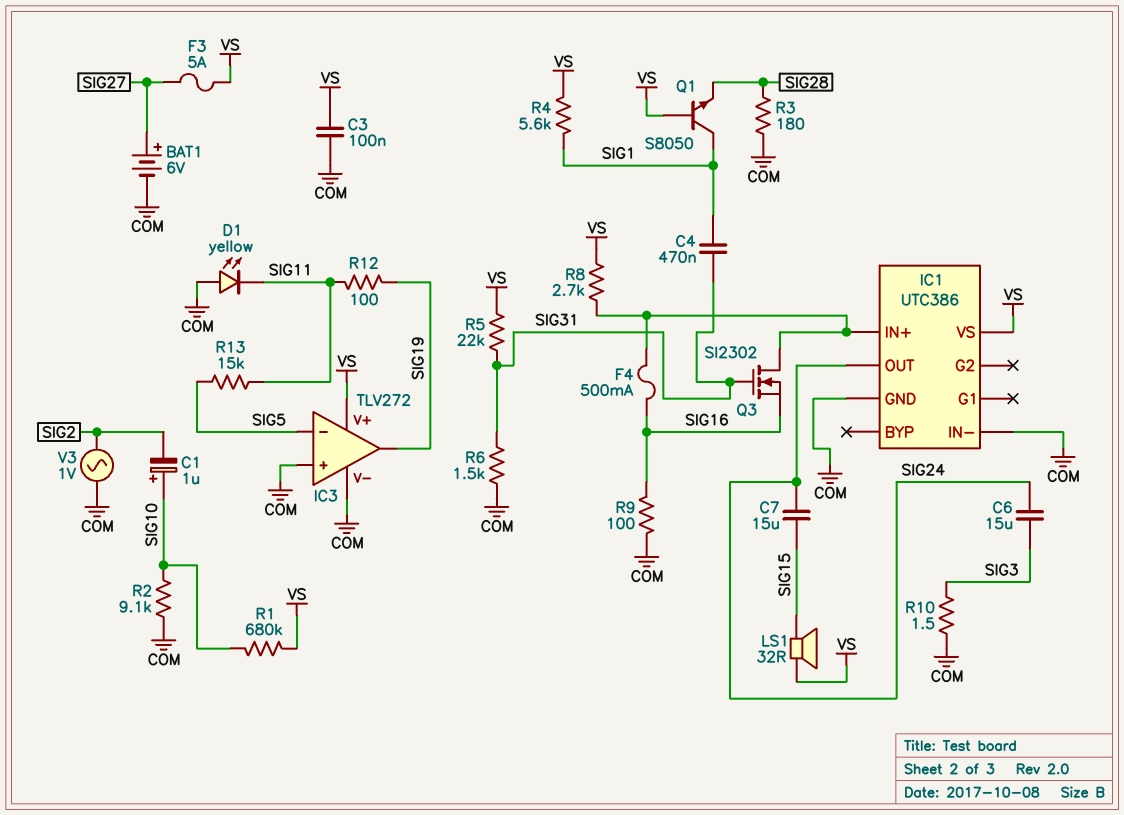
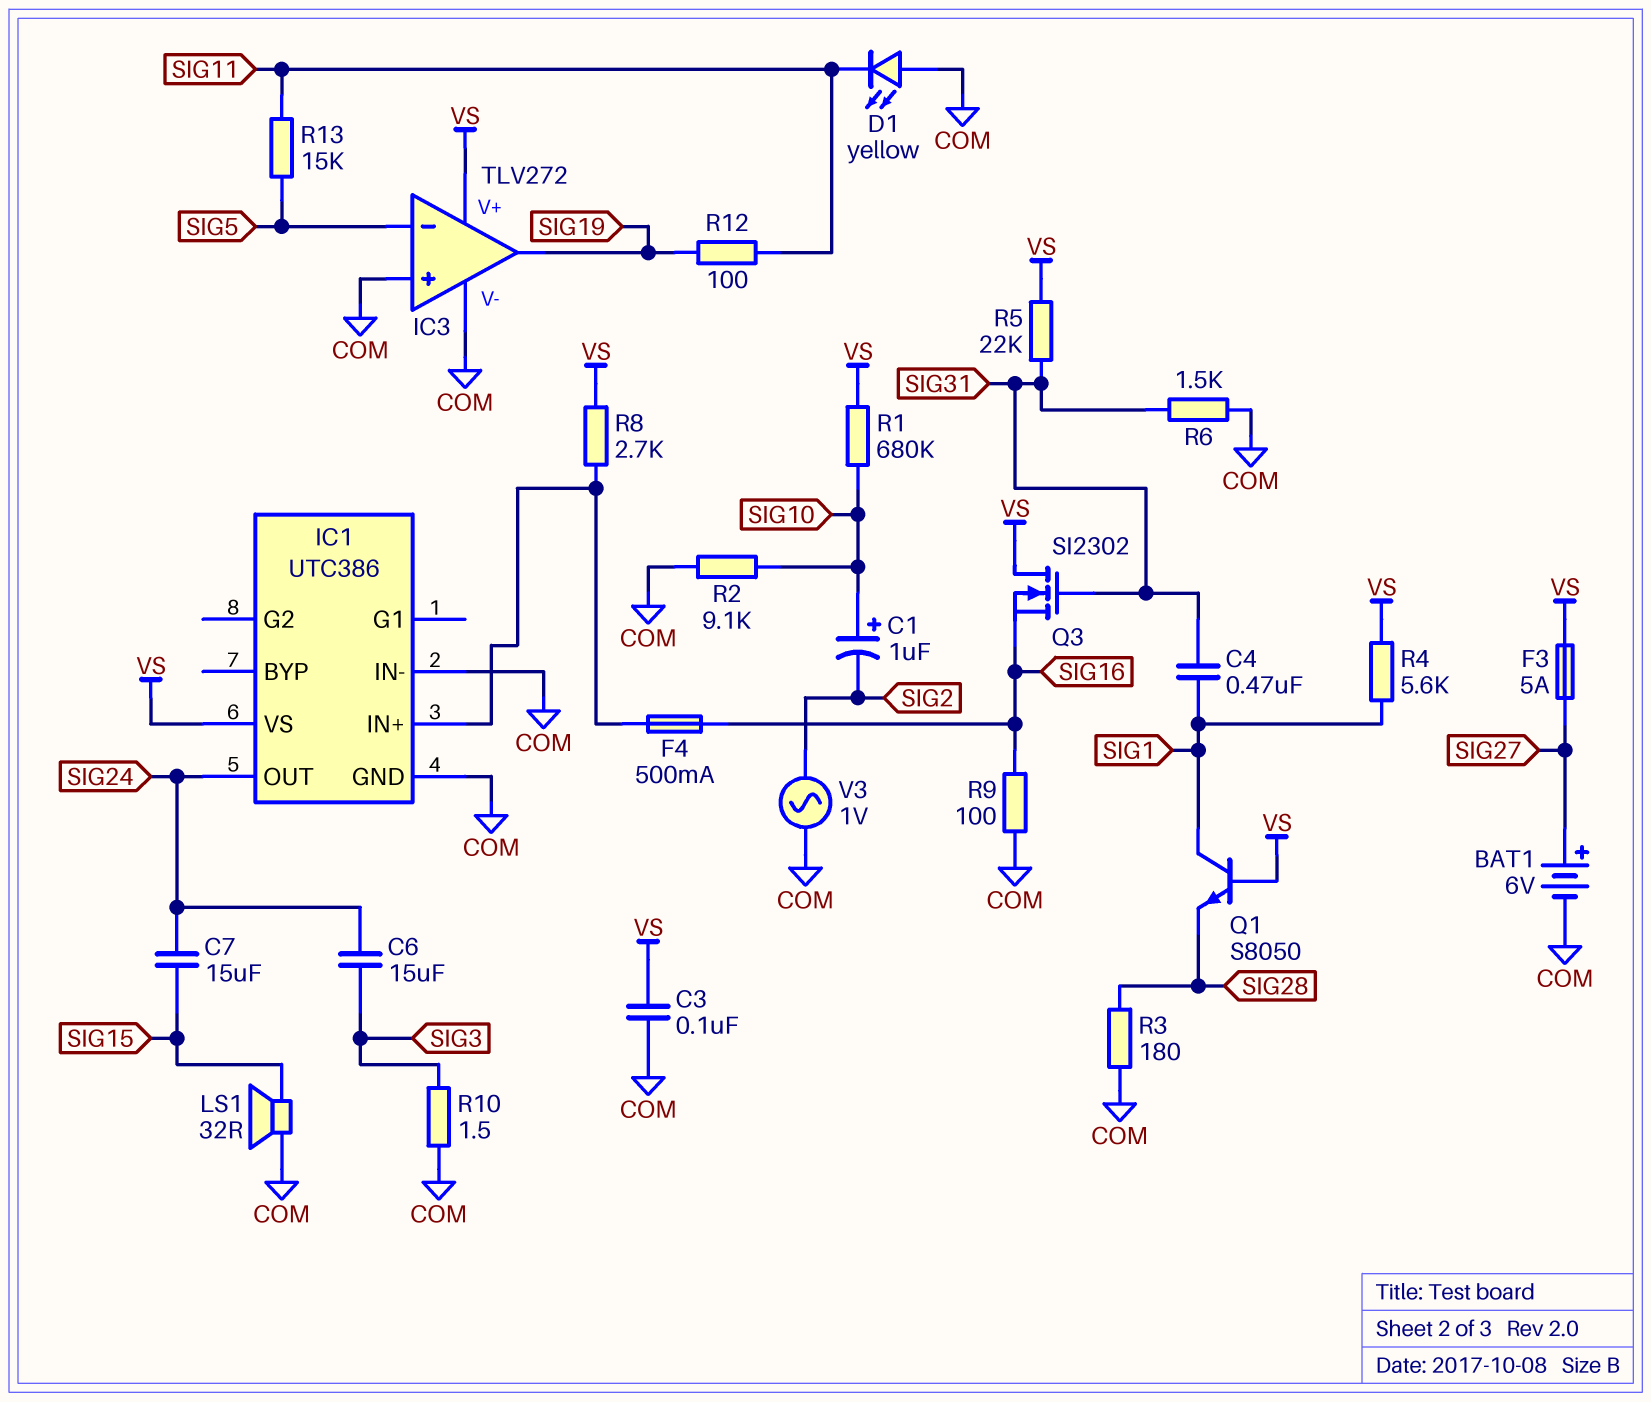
LS1: speaker 32R (SIG15, VS) -> speaker 32R (COM, SIG15)
Q3: NMOS SI2302 (G SIG31, D IC1/IN+, S SIG16) -> NMOS SI2302 (G SIG31, D VS, S SIG16)

